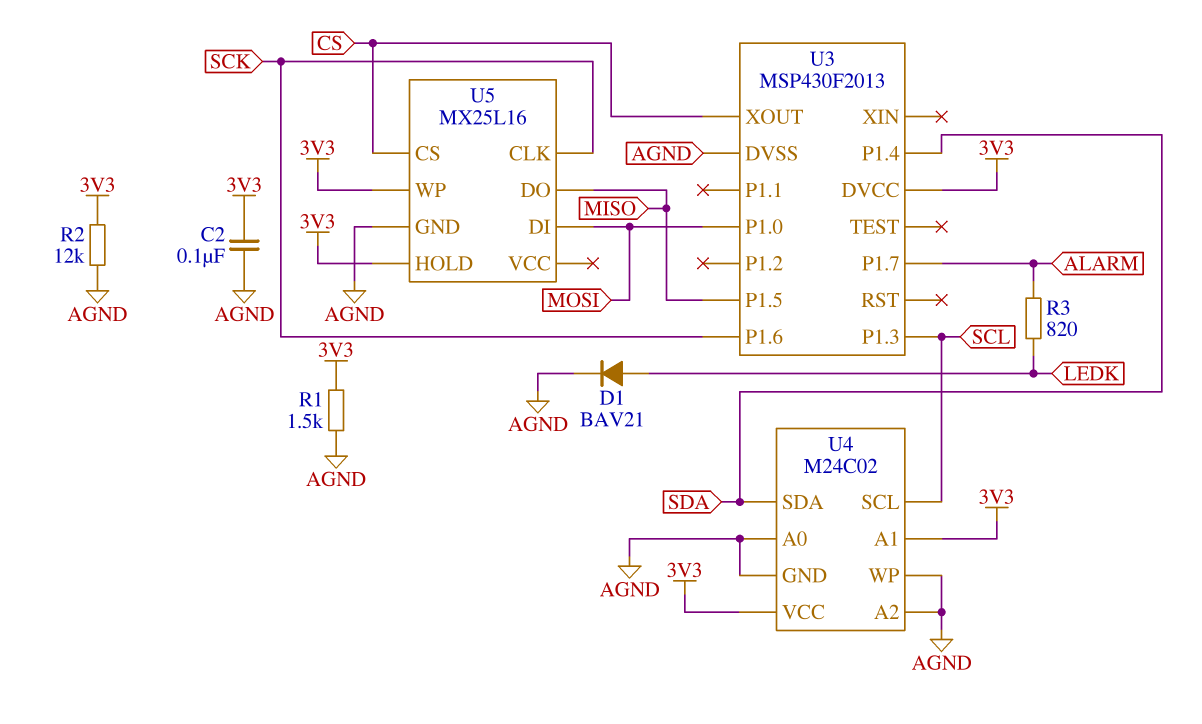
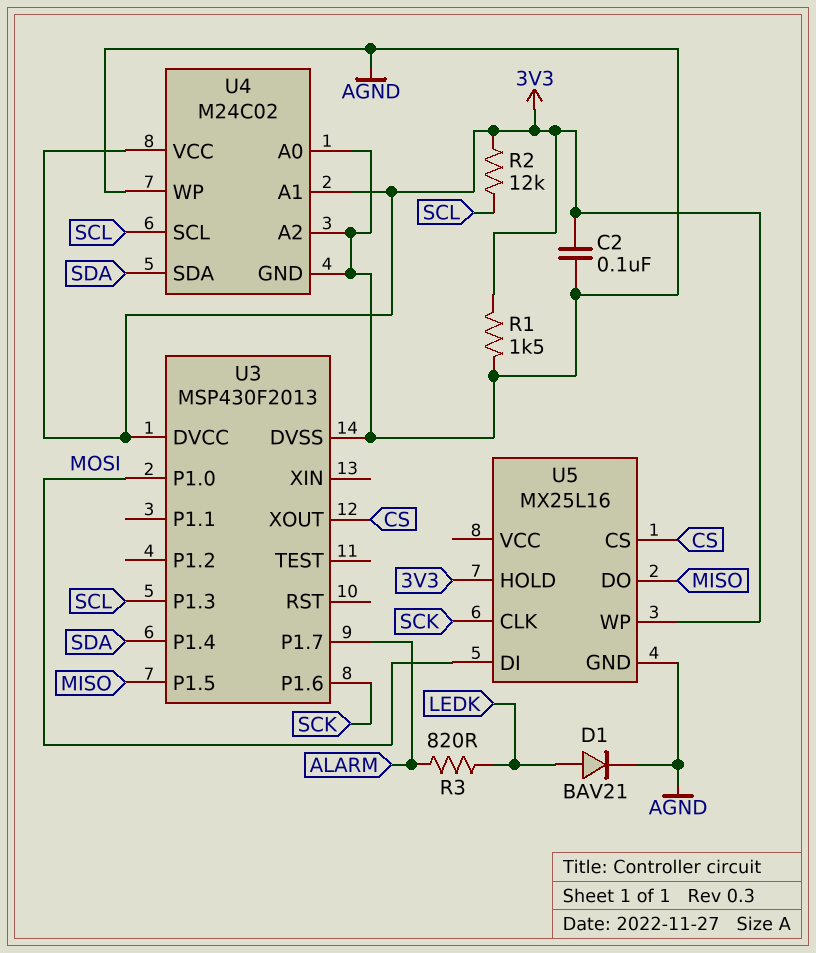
R2: 12k (3V3, AGND) -> 12k (3V3, SCL)

